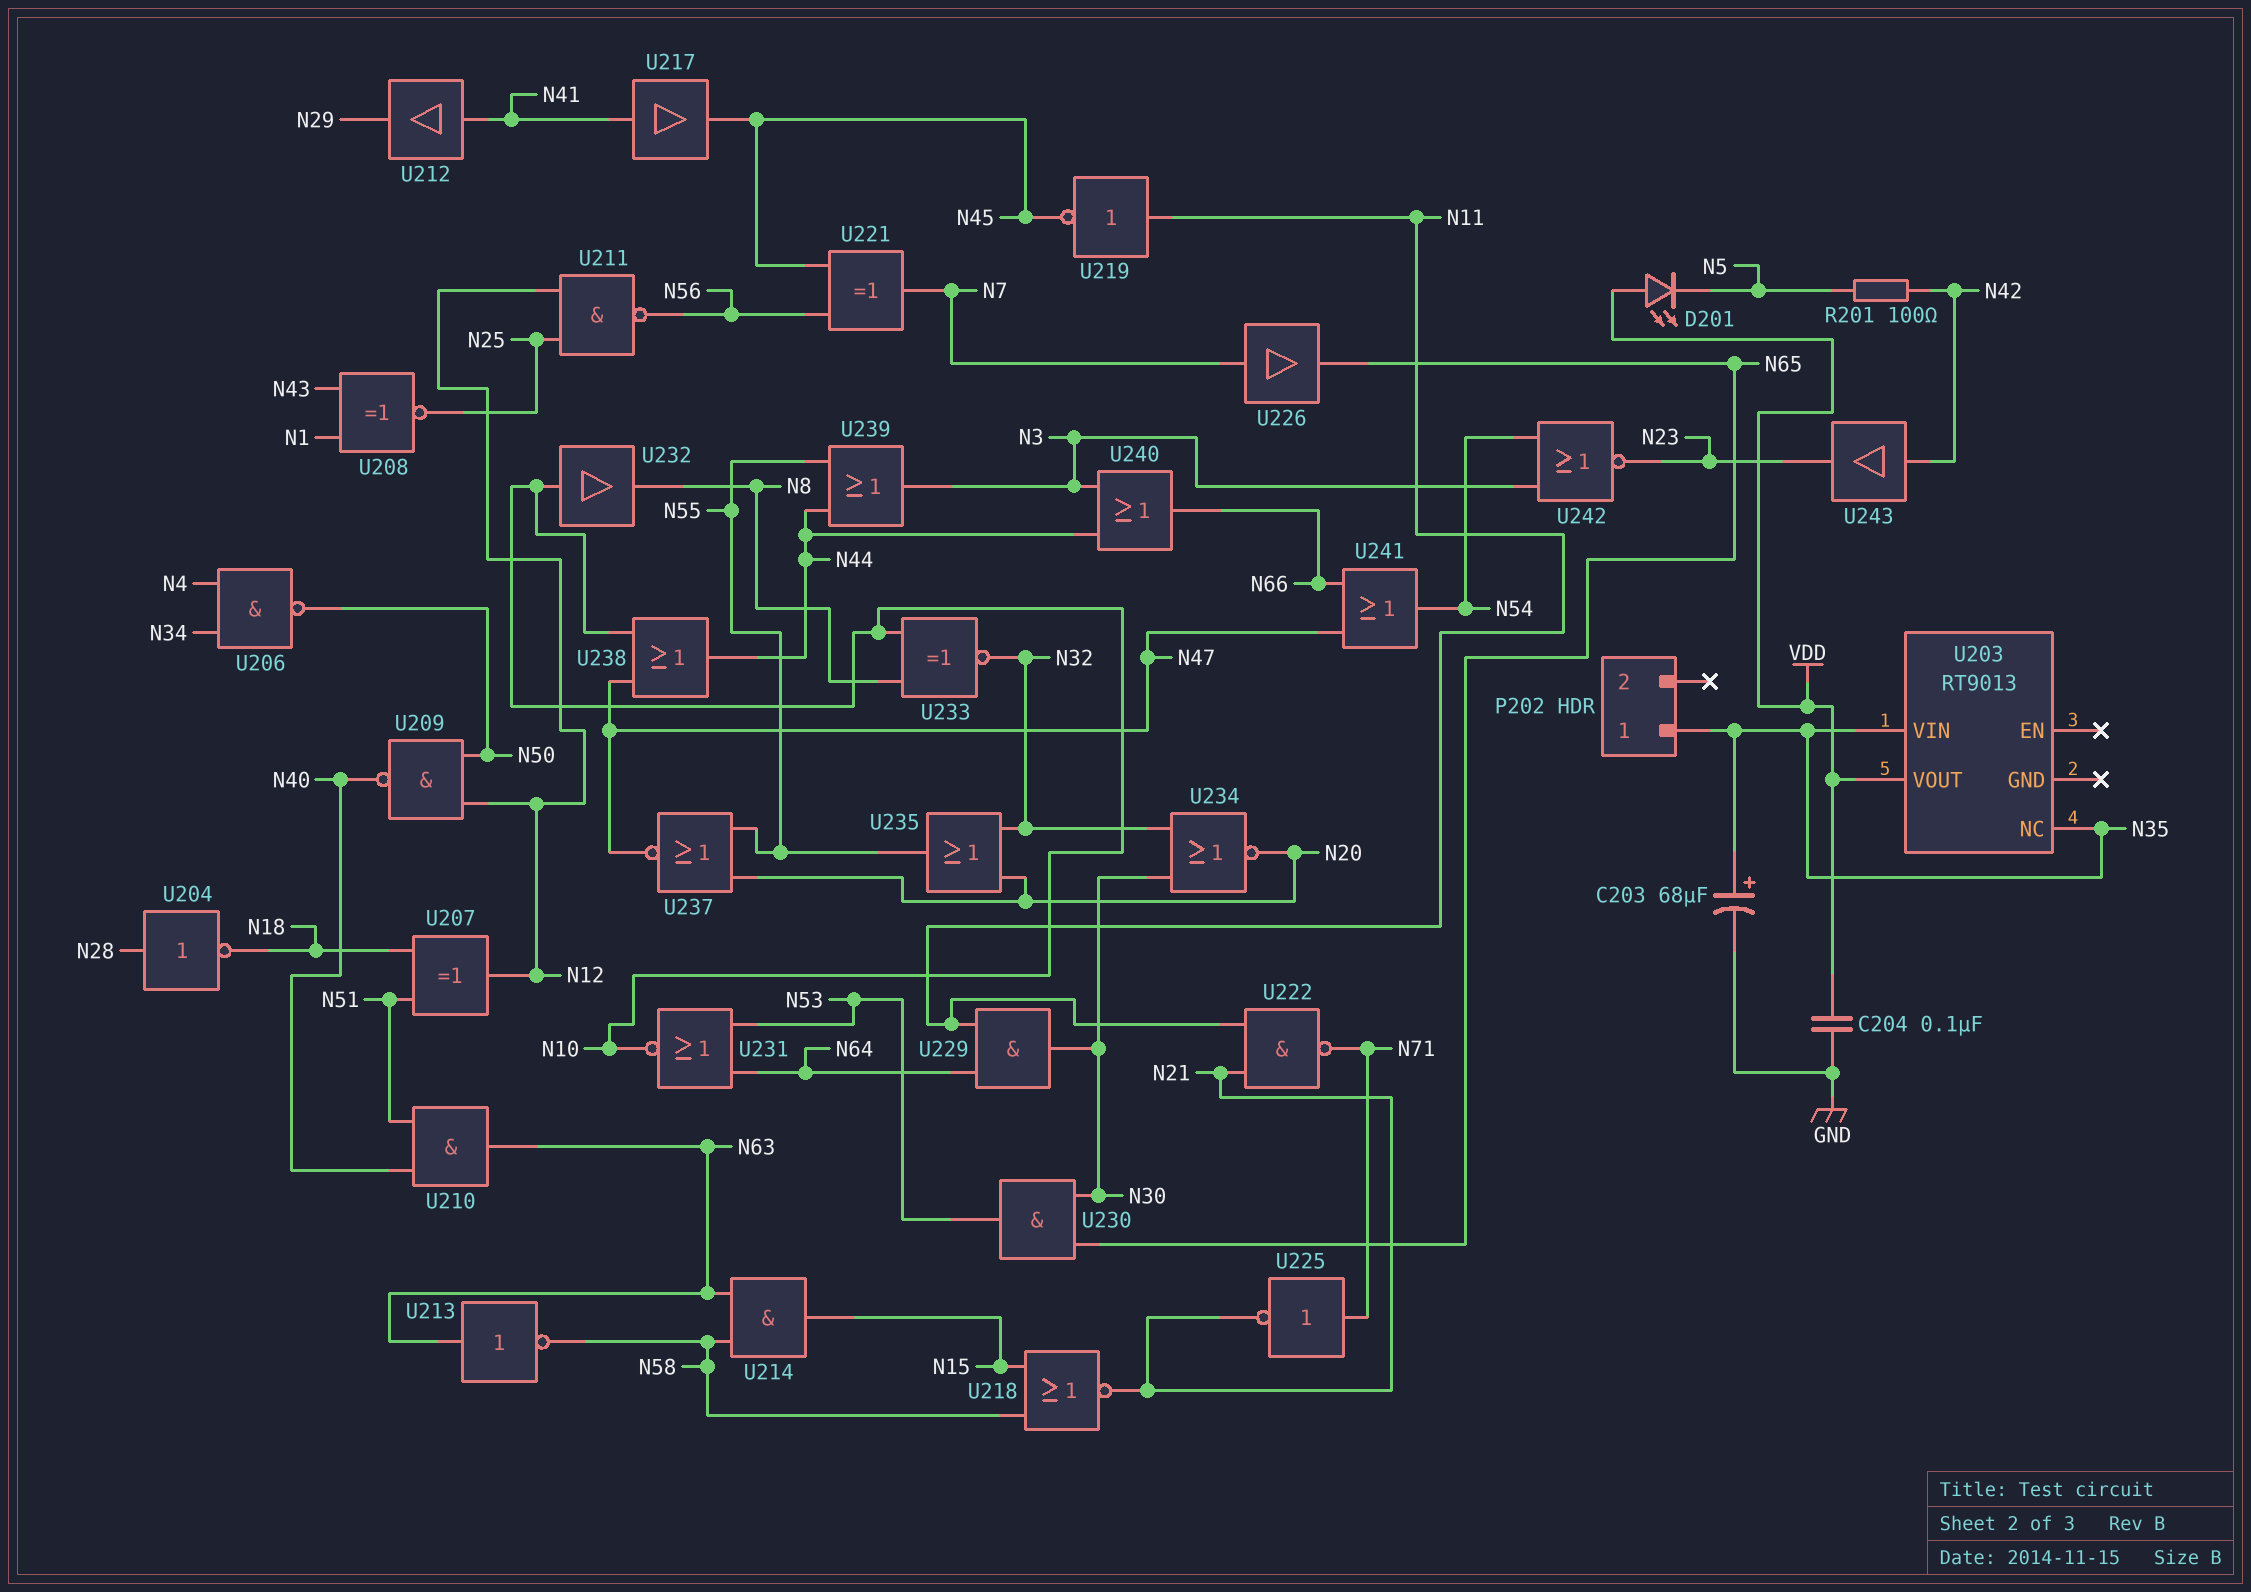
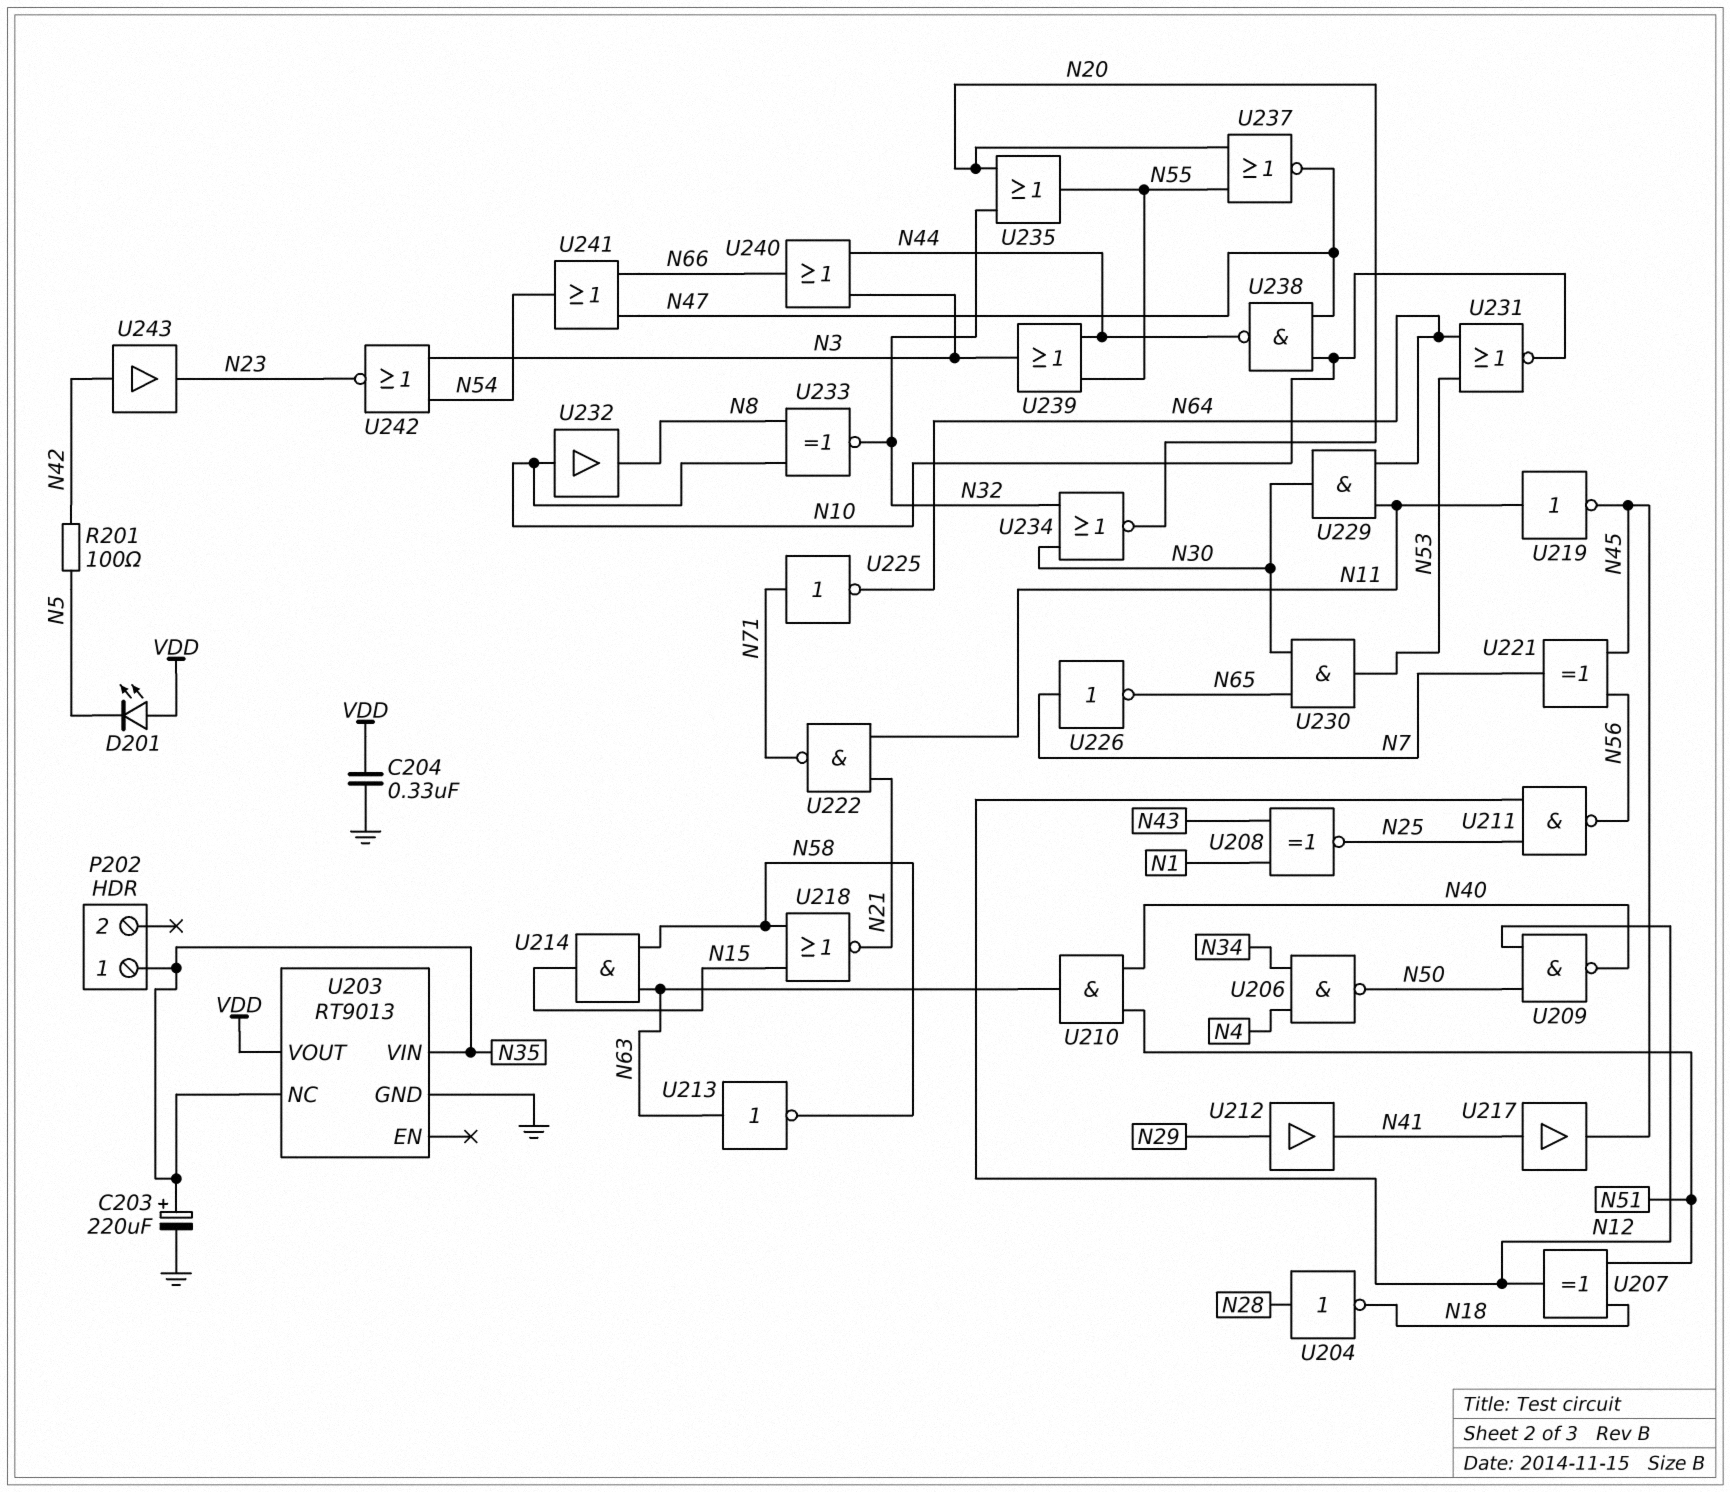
C203: 68uF (plus N35, minus GND) -> 220uF (plus N35, minus GND)
C204: 100nF (GND, VDD) -> 330nF (GND, VDD)
U203 pin GND: none -> GND
U212: buffer (in N41, out N29) -> buffer (in N29, out N41)
U225: NOT (in N71, out N21) -> NOT (in N71, out N64)
U226: buffer (in N7, out N65) -> NOT (in N7, out N65)
U238: OR (in N10, in N47, out N44) -> NAND (in N10, in N47, out N44)

